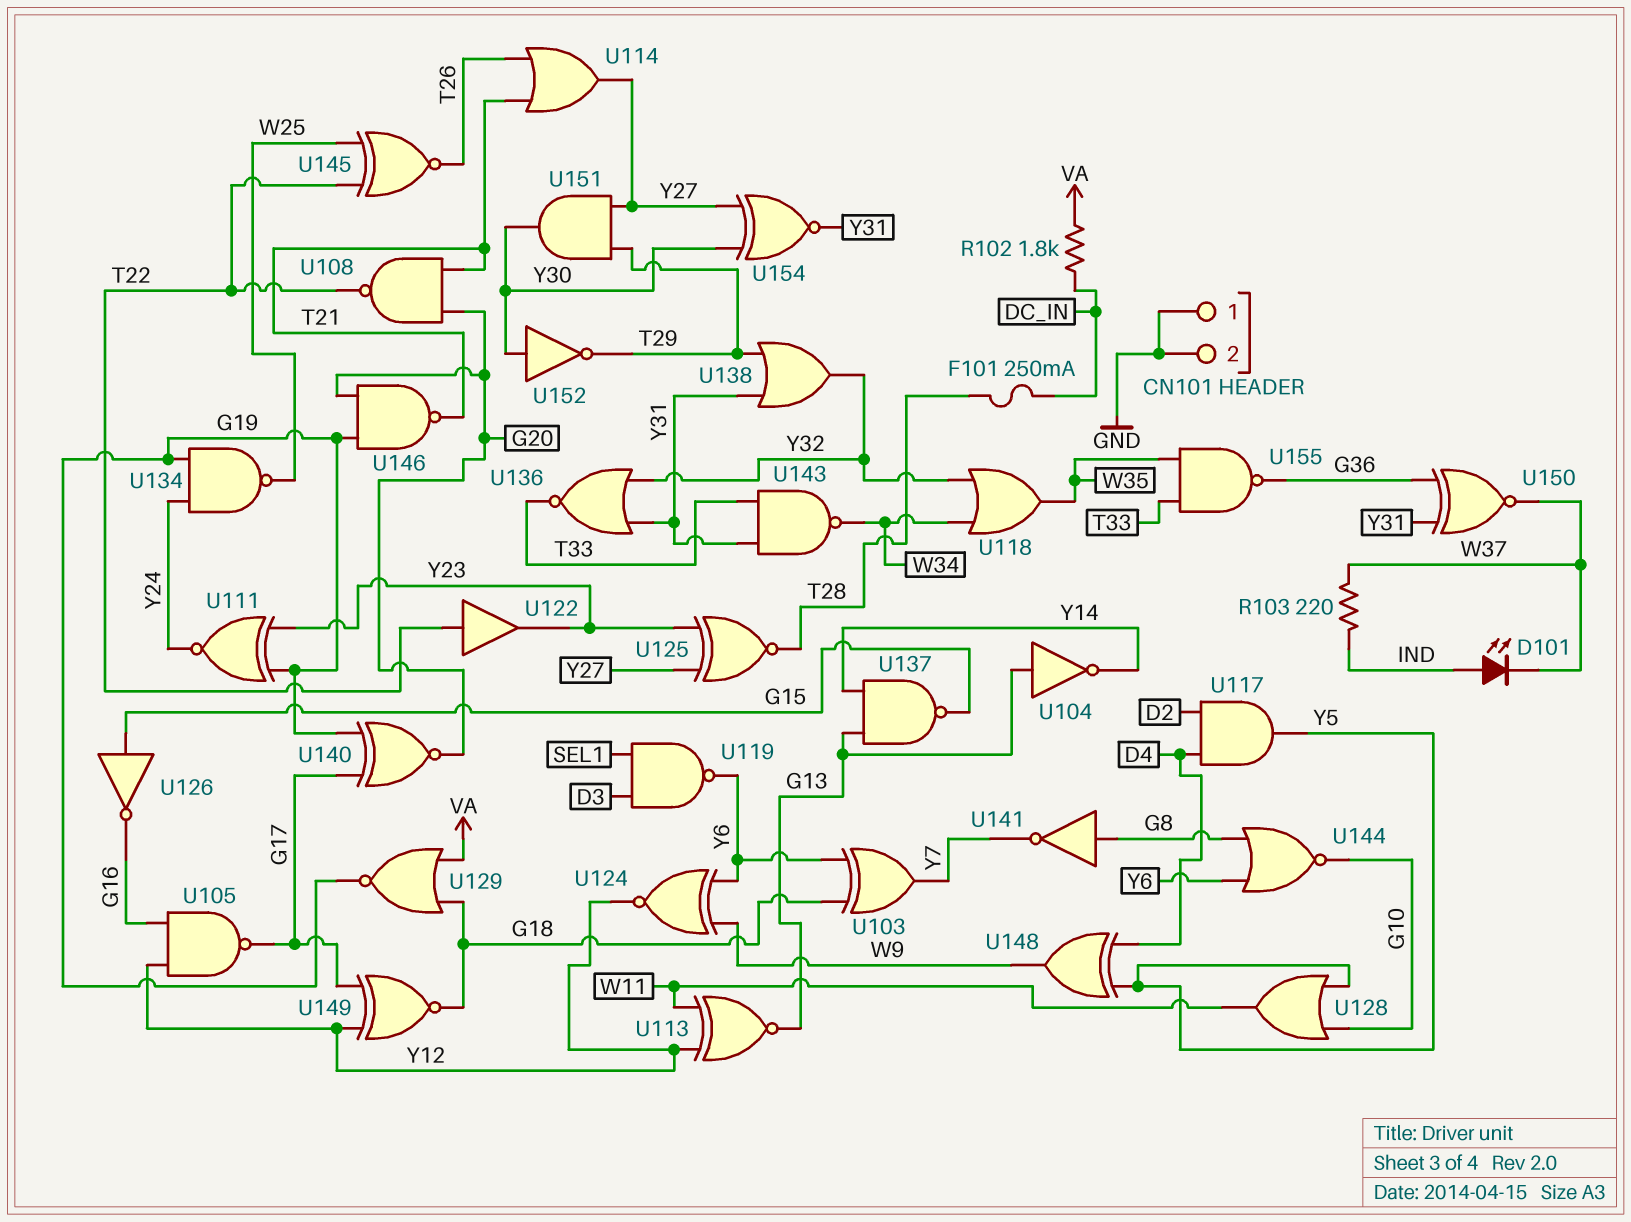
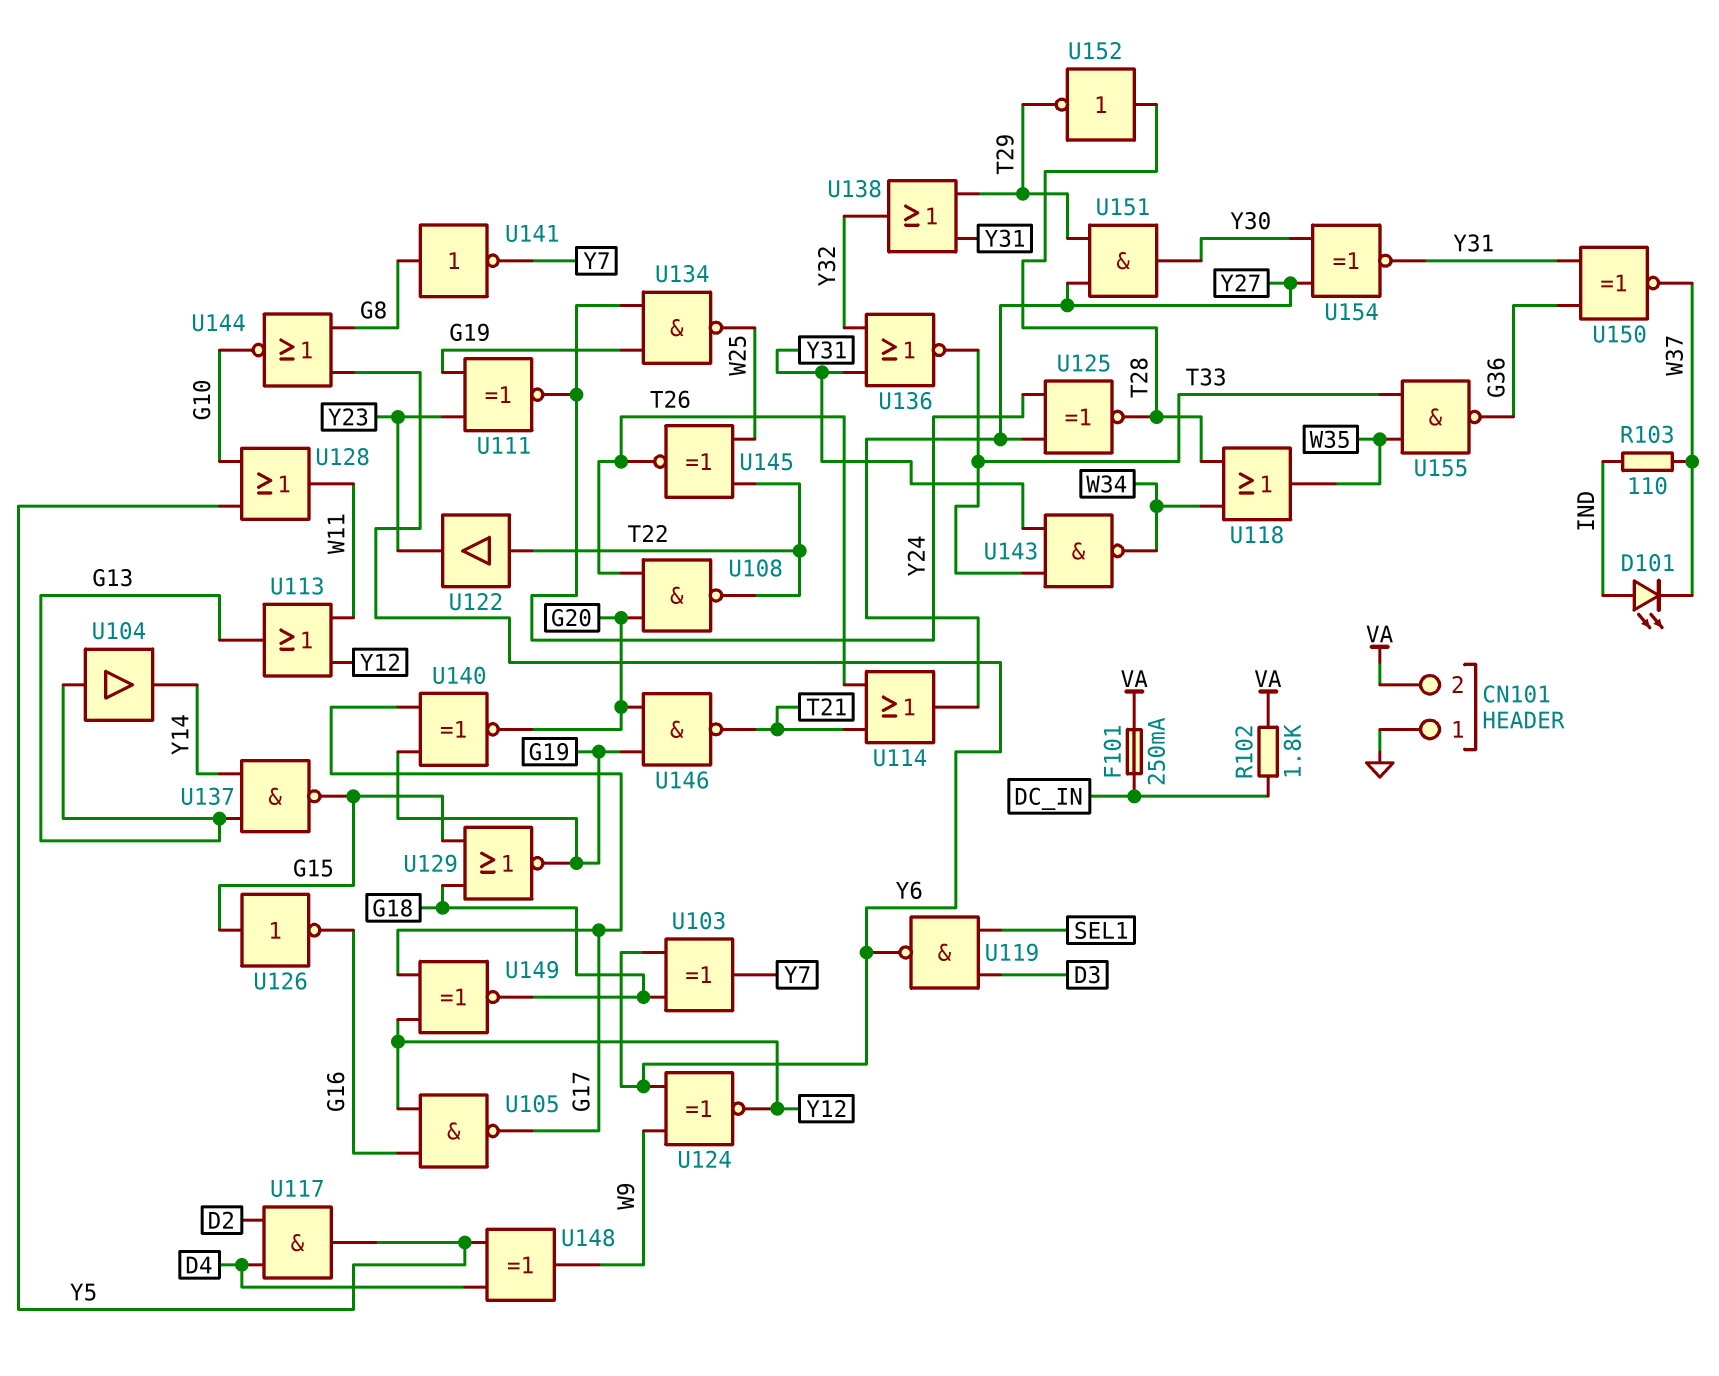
CN101 pin 2: GND -> VA
F101: 250mA (DC_IN, T28) -> 250mA (DC_IN, VA)
R103: 220 (IND, W37) -> 110 (IND, W37)
U104: NOT (in G13, out Y14) -> buffer (in G13, out Y14)
U108: NAND (in G20, in T21, out T22) -> NAND (in G20, in T26, out T22)
U113: XNOR (in W11, in Y12, out G13) -> OR (in W11, in Y12, out G13)
U118: OR (in W34, in Y32, out W35) -> OR (in T28, in W34, out W35)
U125: XNOR (in Y23, in Y27, out T28) -> XNOR (in Y24, in Y27, out T28)
U129: NOR (in G18, in VA, out G19) -> NOR (in G15, in G18, out G19)
U152: NOT (in Y30, out T29) -> NOT (in T28, out T29)

